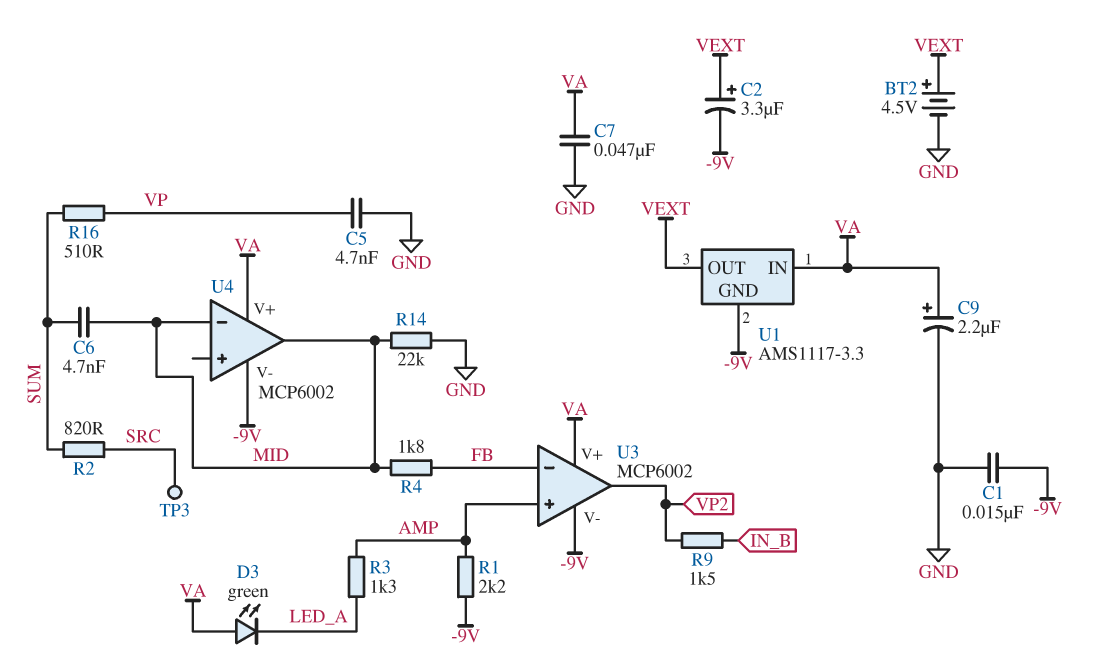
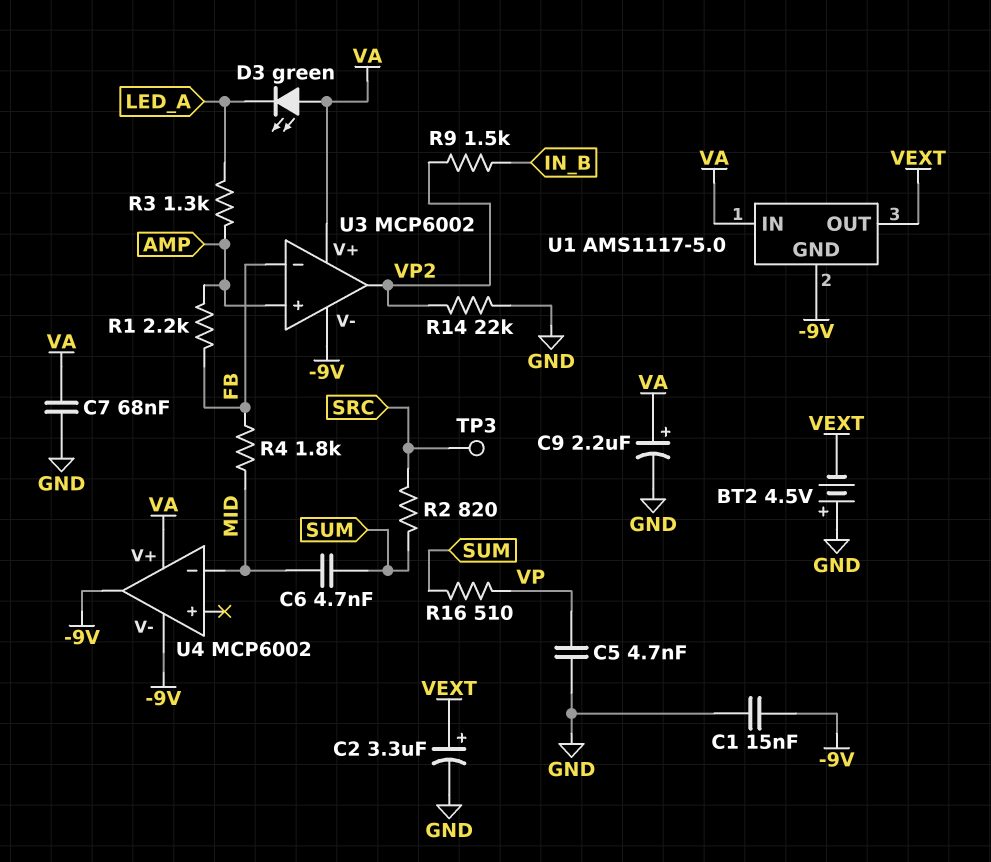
BT2: 4.5V (plus VEXT, minus GND) -> 4.5V (plus GND, minus VEXT)
C2: 3.3uF (plus VEXT, minus -9V) -> 3.3uF (plus VEXT, minus GND)
C7: 47nF (GND, VA) -> 68nF (GND, VA)
R1: 2.2k (-9V, AMP) -> 2.2k (AMP, FB)
R14: 22k (GND, MID) -> 22k (GND, VP2)
U1: AMS1117-3.3 -> AMS1117-5.0
U4 pin out: MID -> -9V

